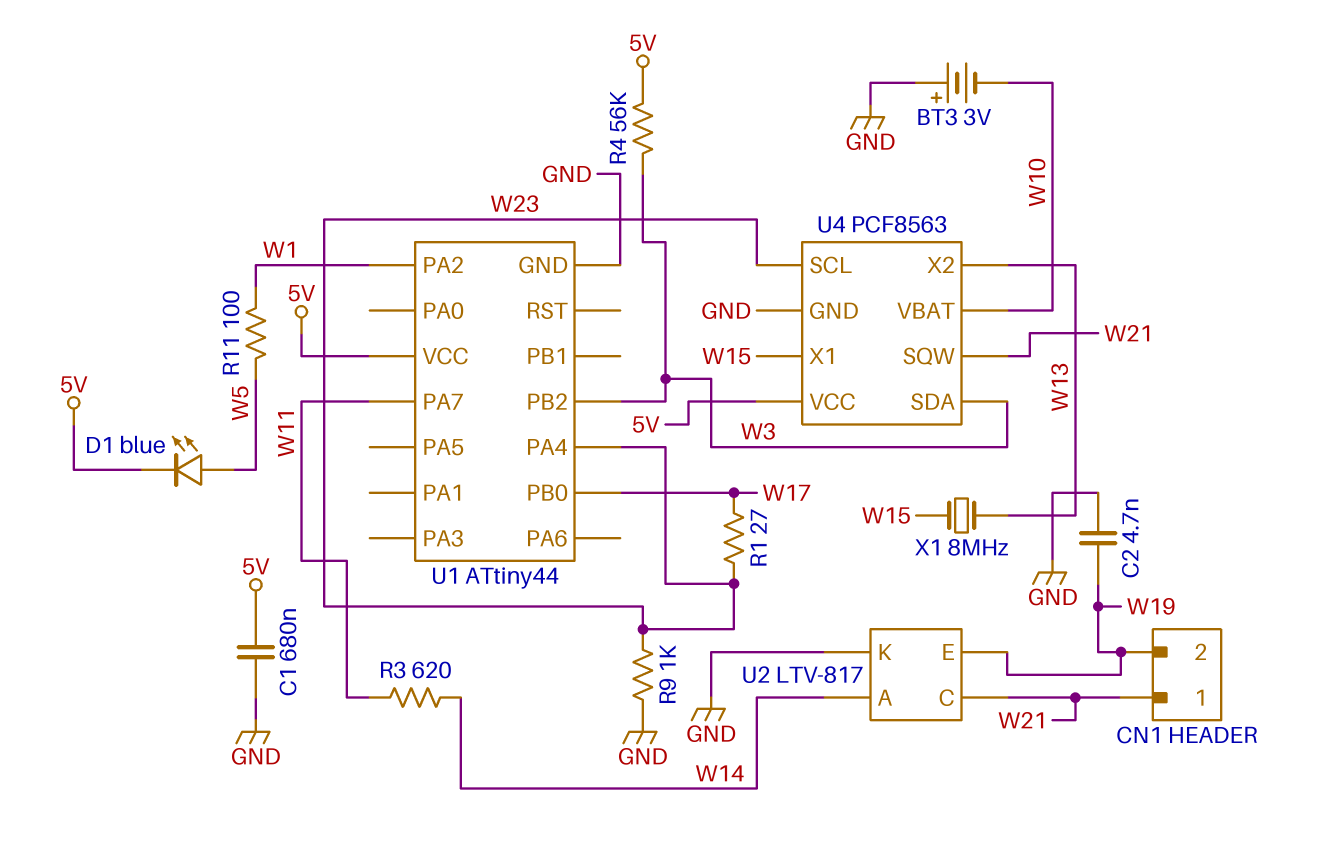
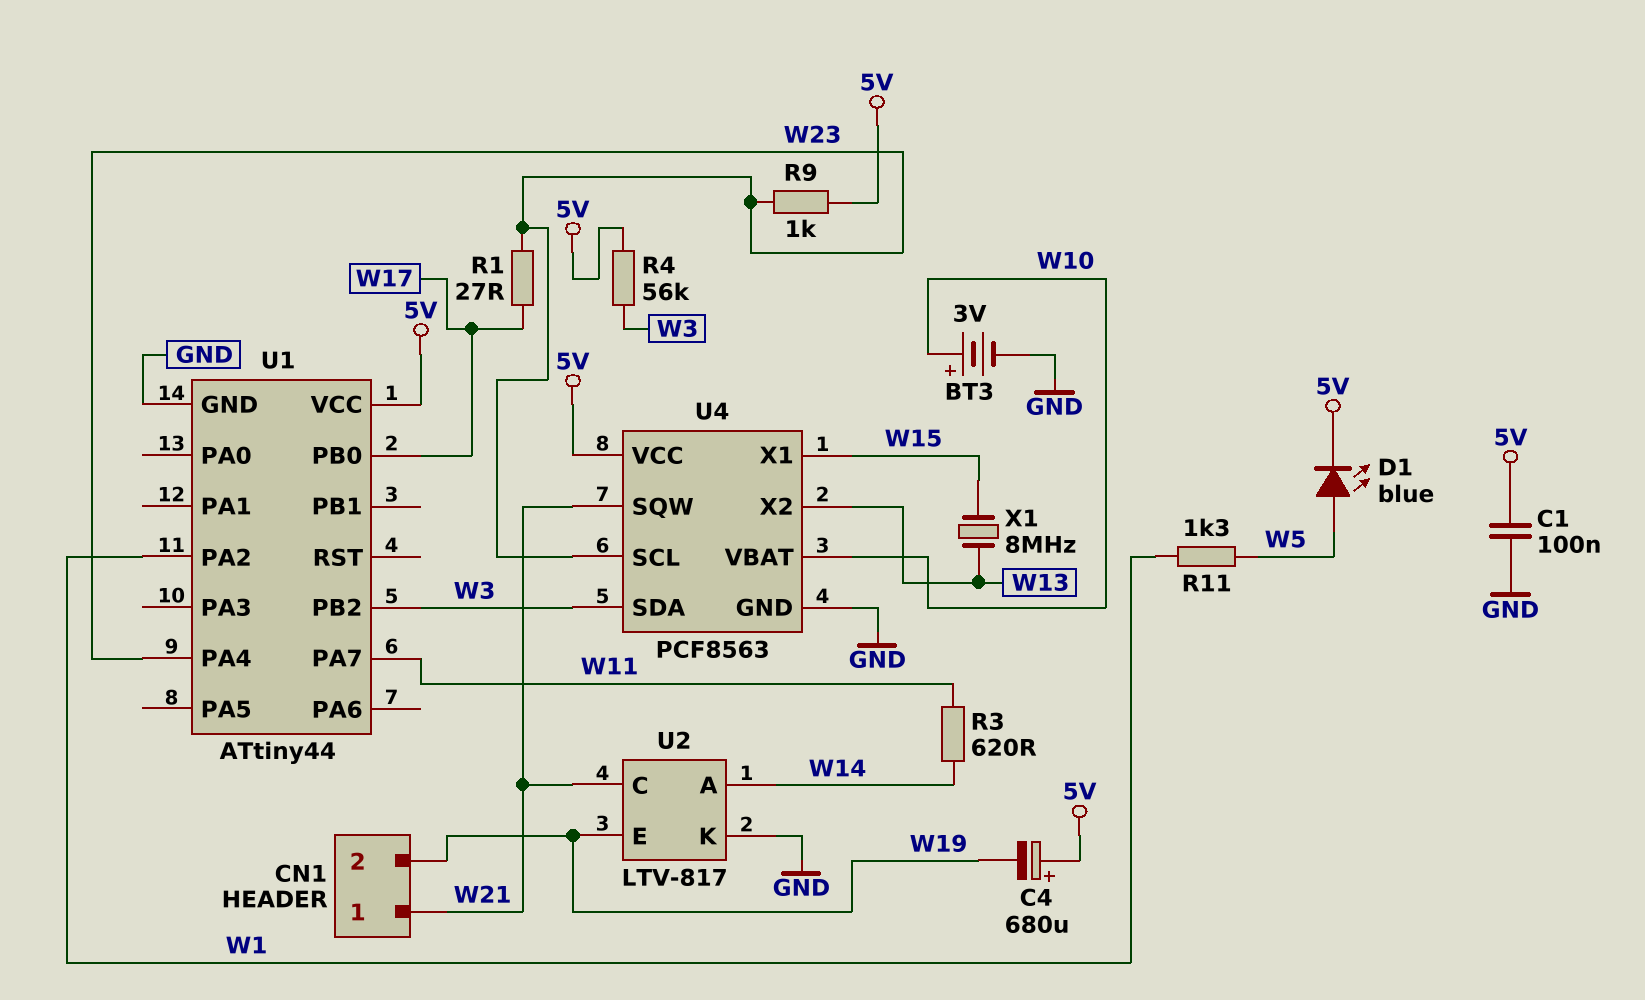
BT3: 3V (plus GND, minus W10) -> 3V (plus W10, minus GND)
C1: 680nF (5V, GND) -> 100nF (5V, GND)
C2: 4.7nF (GND, W19) -> none
C4: none -> 680uF (plus 5V, minus W19)
R9: 1k (GND, W23) -> 1k (5V, W23)
R11: 100 (W1, W5) -> 1.3k (W1, W5)

